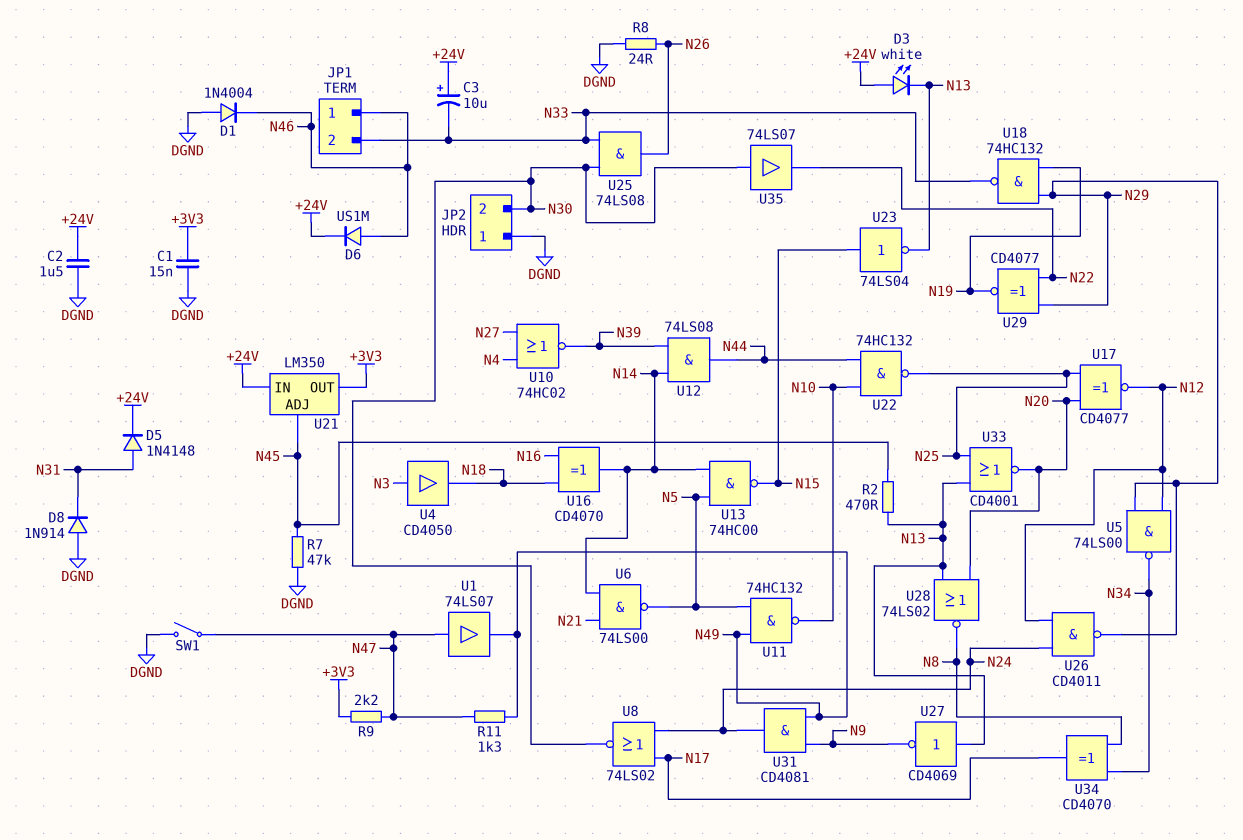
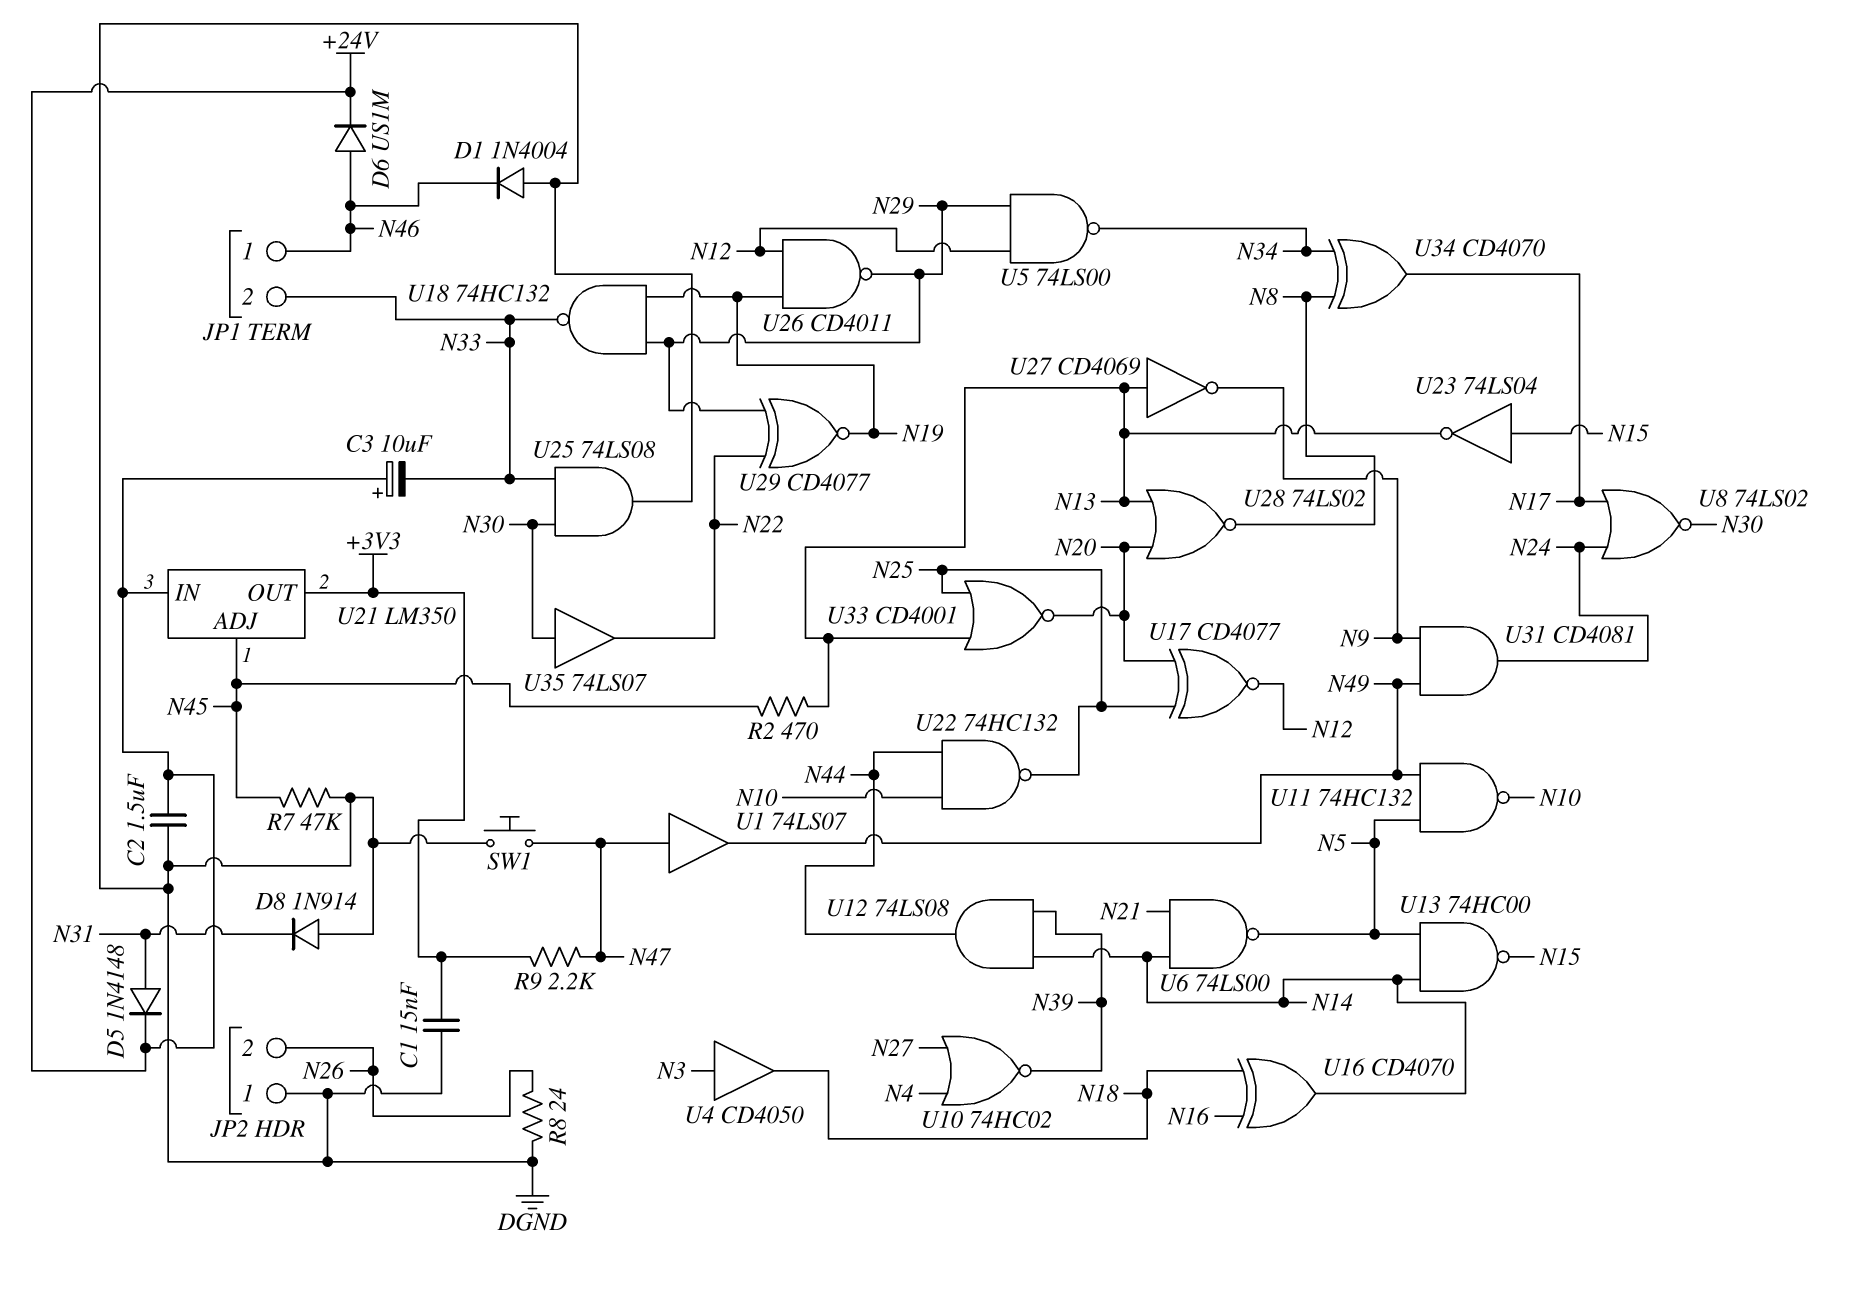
D3: LED white (A +24V, K N13) -> none
JP2 pin 2: N30 -> N26
R11: 1.3k (N47, N49) -> none
SW1: switch (DGND, N47) -> button (DGND, N47)
U25: AND 74LS08 (in N30, in N33, out N26) -> AND 74LS08 (in N30, in N33, out DGND)
U26: NAND CD4011 (in N12, in N24, out N29) -> NAND CD4011 (in N12, in N19, out N29)

